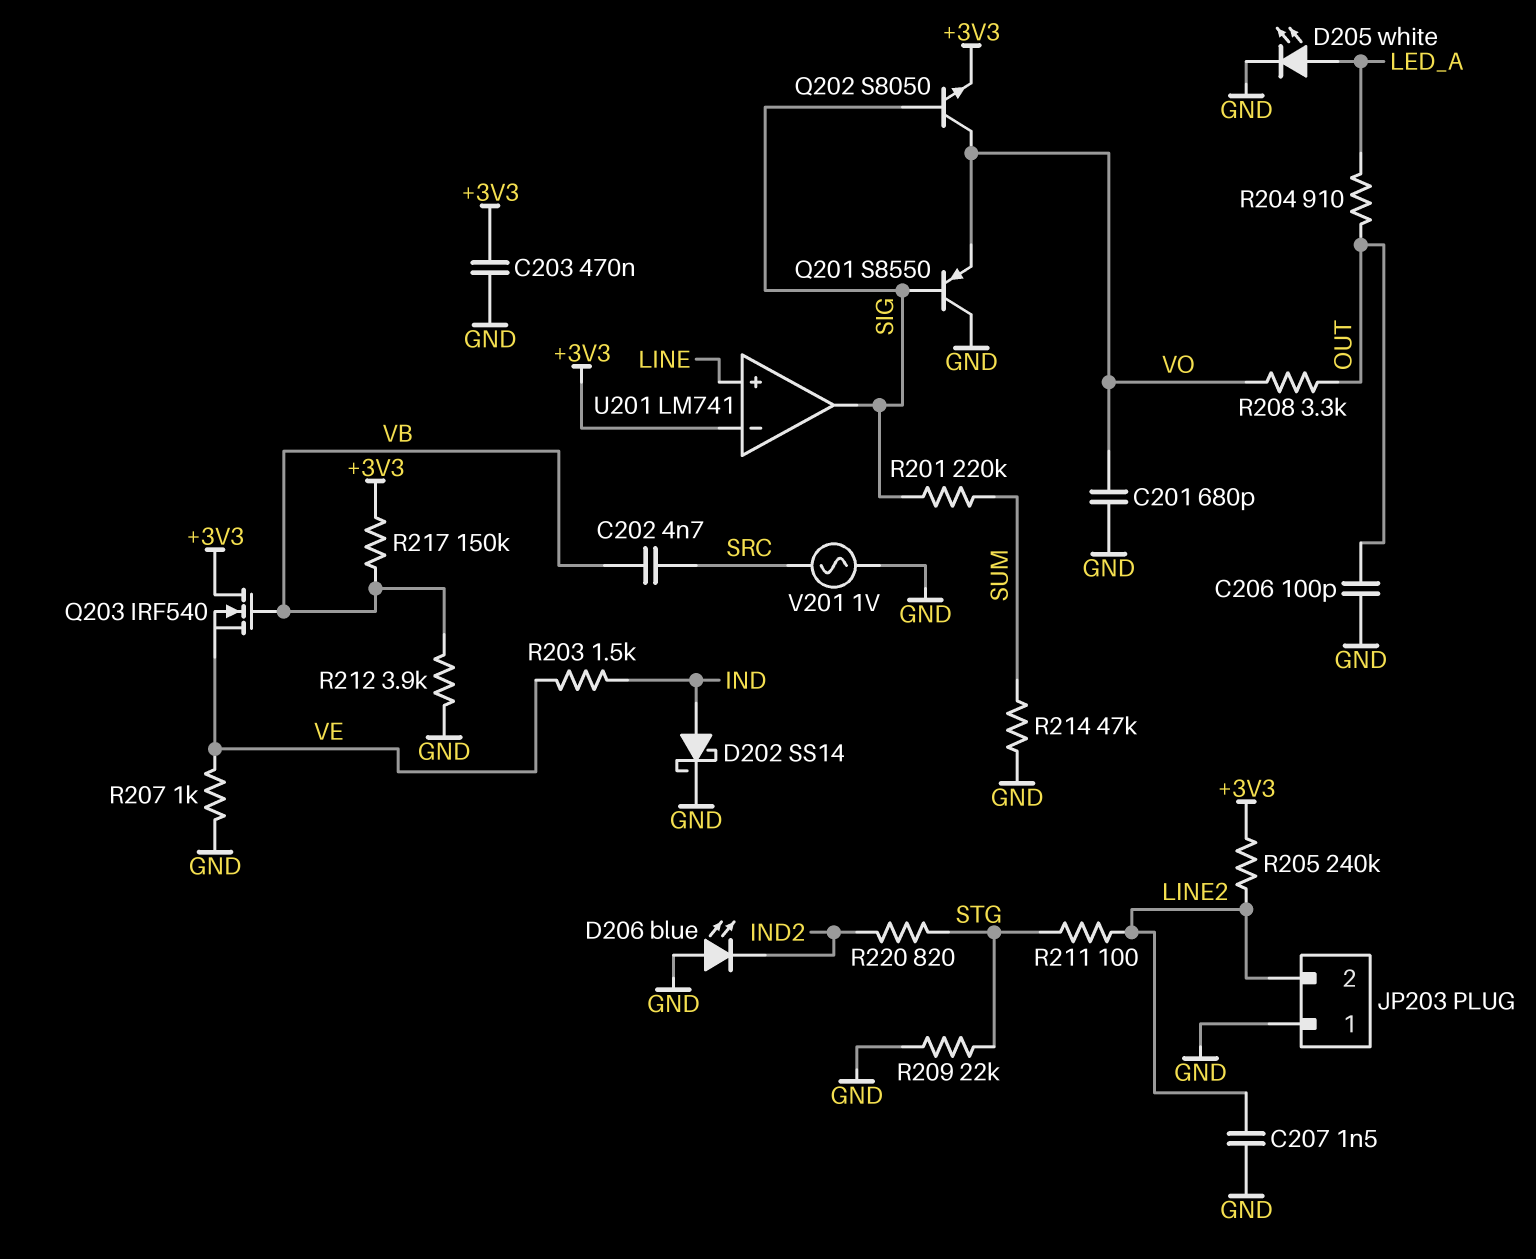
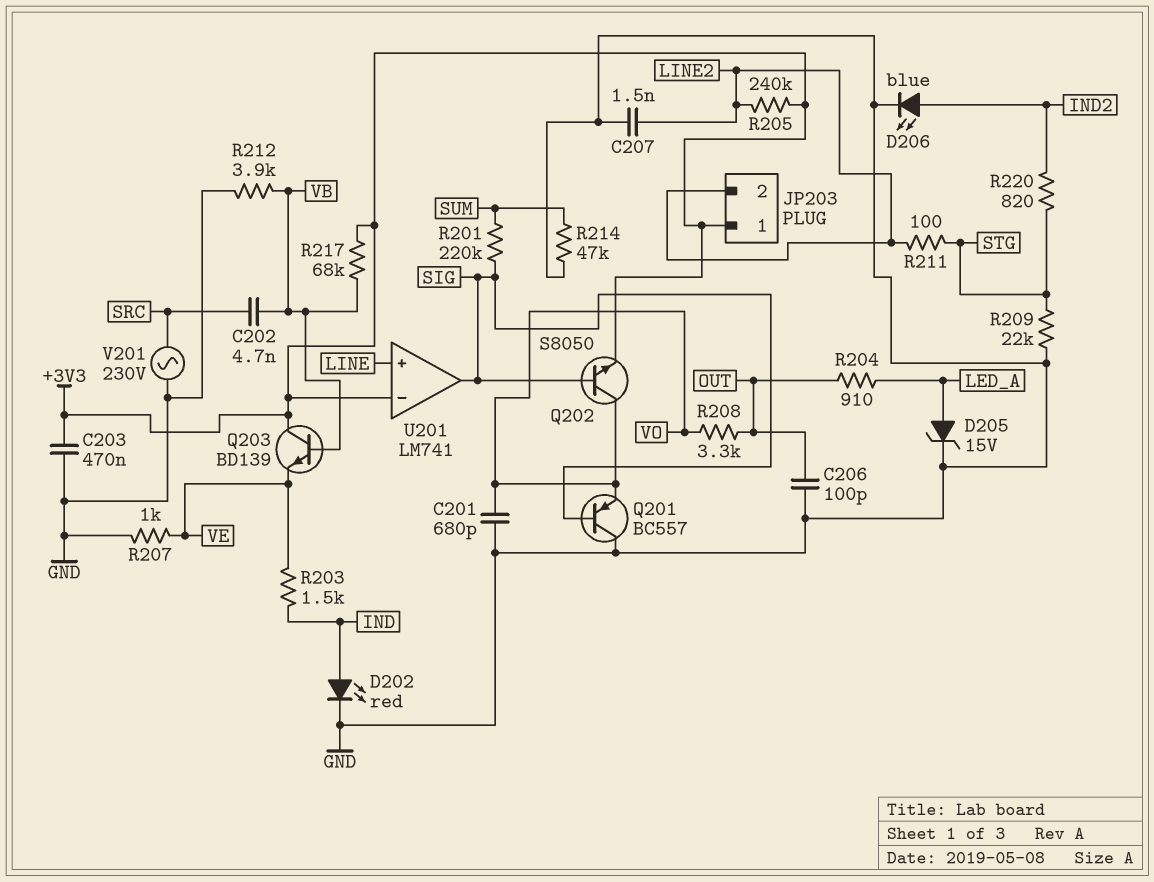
D202: schottky SS14 (A IND, K GND) -> LED red (A IND, K GND)
D205: LED white (A LED_A, K GND) -> zener 15V (A LED_A, K GND)
D206: LED blue (A GND, K IND2) -> LED blue (A IND2, K GND)
JP203 pin 1: GND -> +3V3
Q201: PNP S8550 (B SIG, C GND, E VO) -> PNP BC557 (B SIG, C GND, E VO)
Q203: NMOS IRF540 (G VB, D +3V3, S VE) -> NPN BD139 (B VB, C +3V3, E VE)
R217: 150k (+3V3, VB) -> 68k (+3V3, VB)
V201: AC 1V (GND, SRC) -> AC 230V (GND, SRC)

